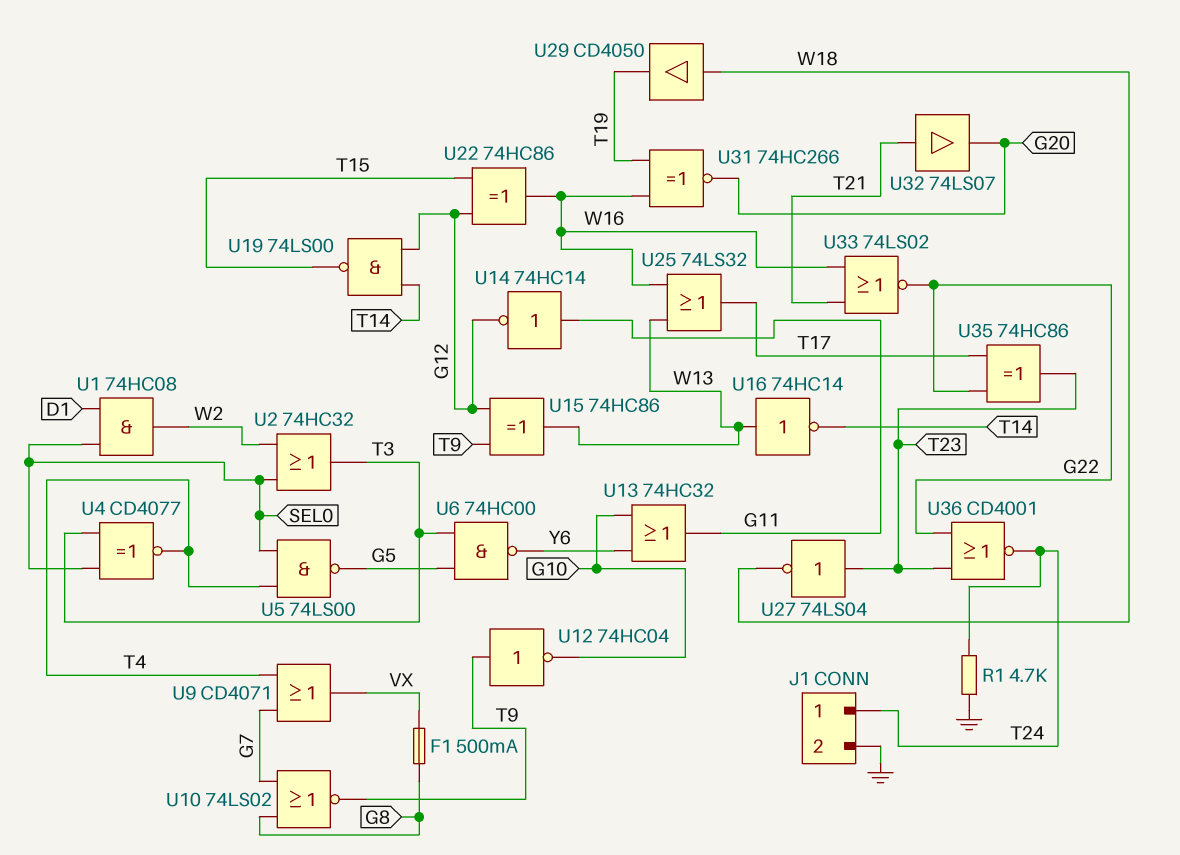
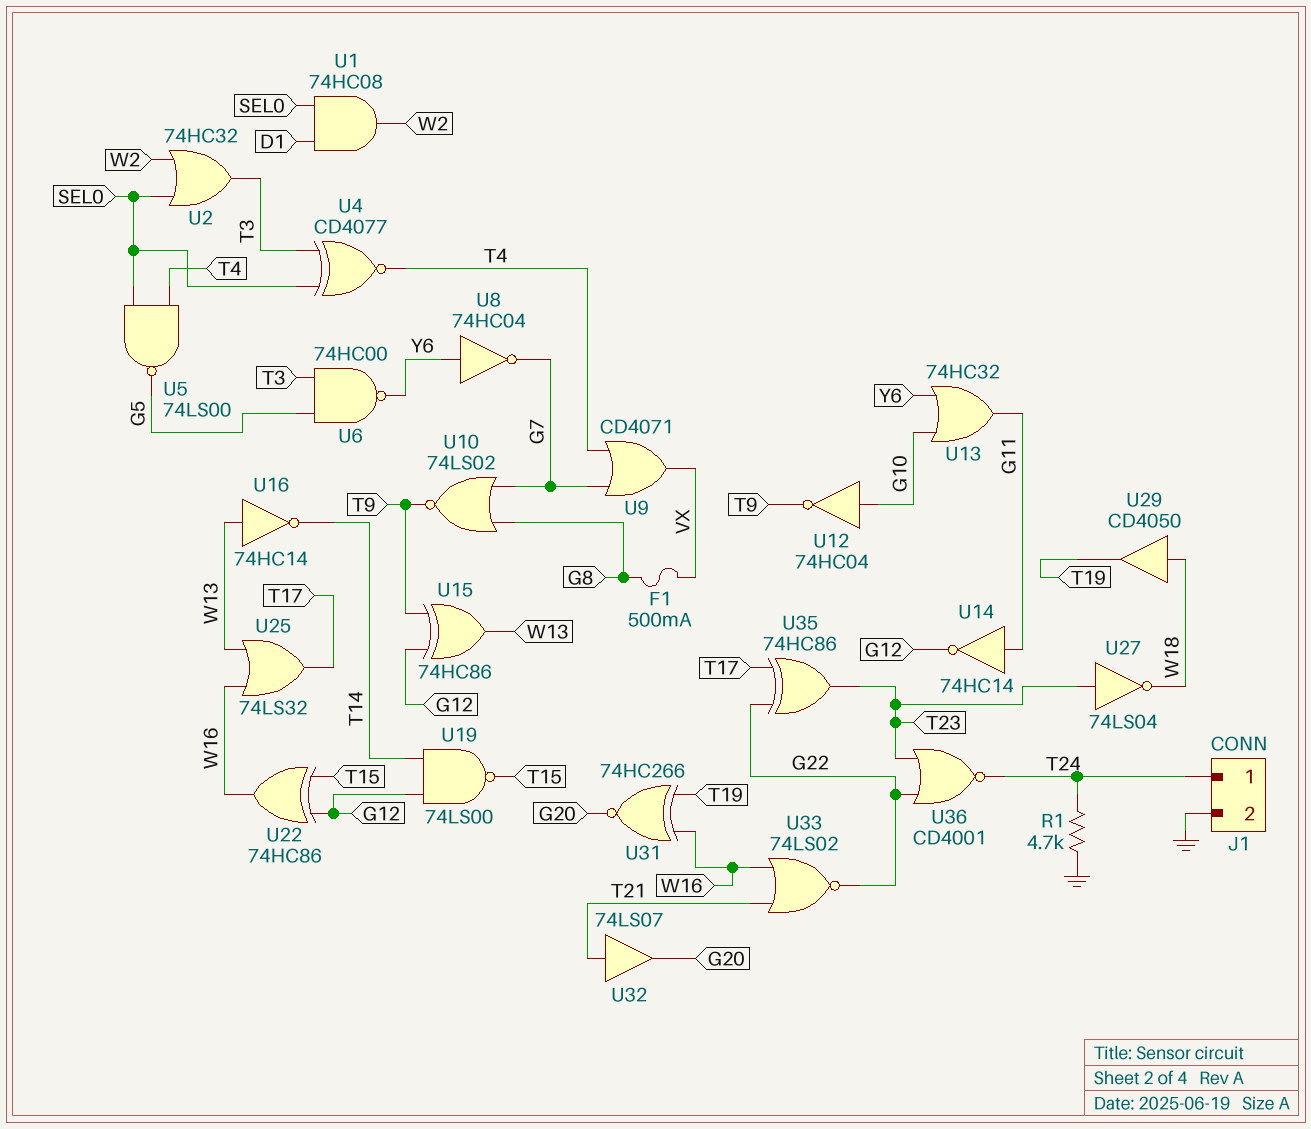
U8: none -> NOT 74HC04 (in Y6, out G7)
U12: NOT 74HC04 (in T9, out G10) -> NOT 74HC04 (in G10, out T9)

